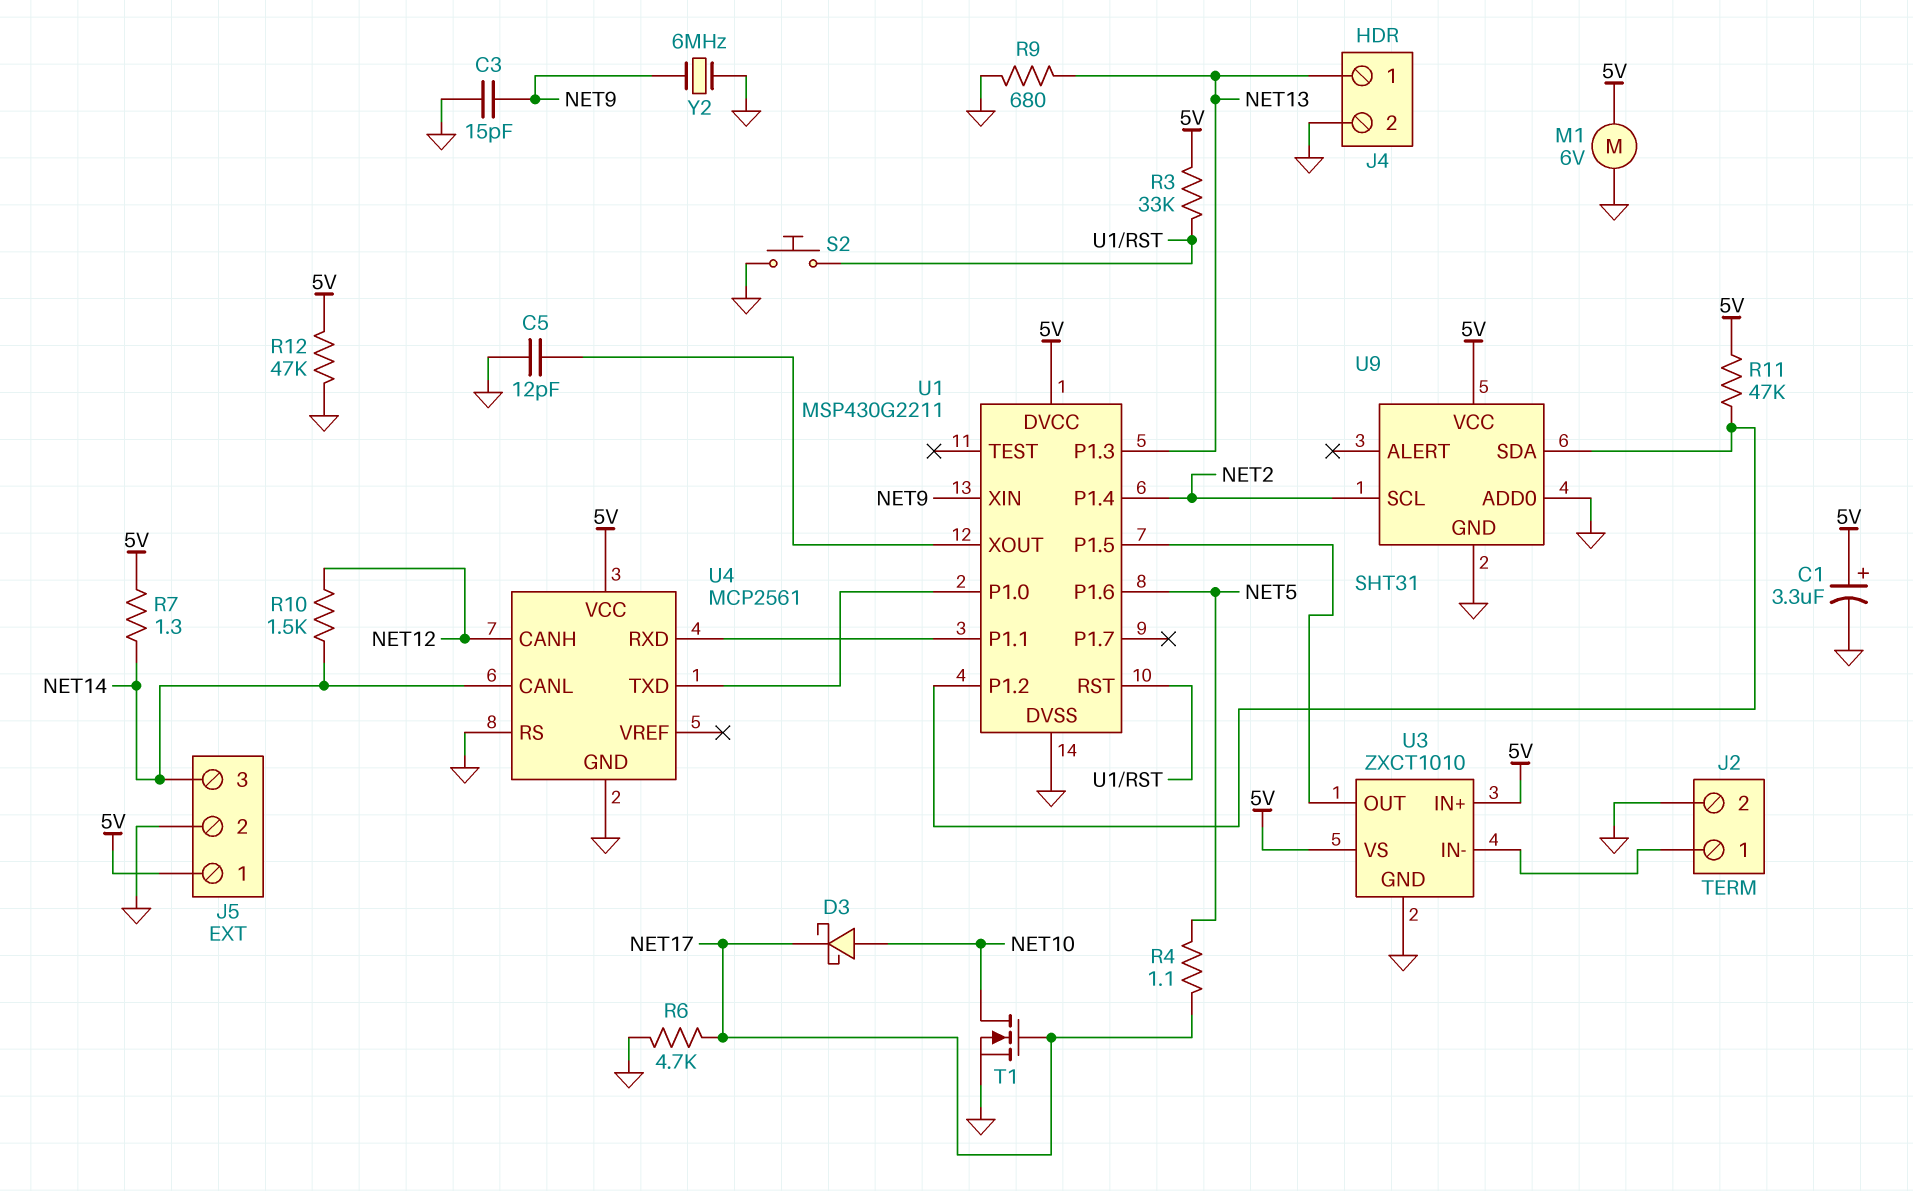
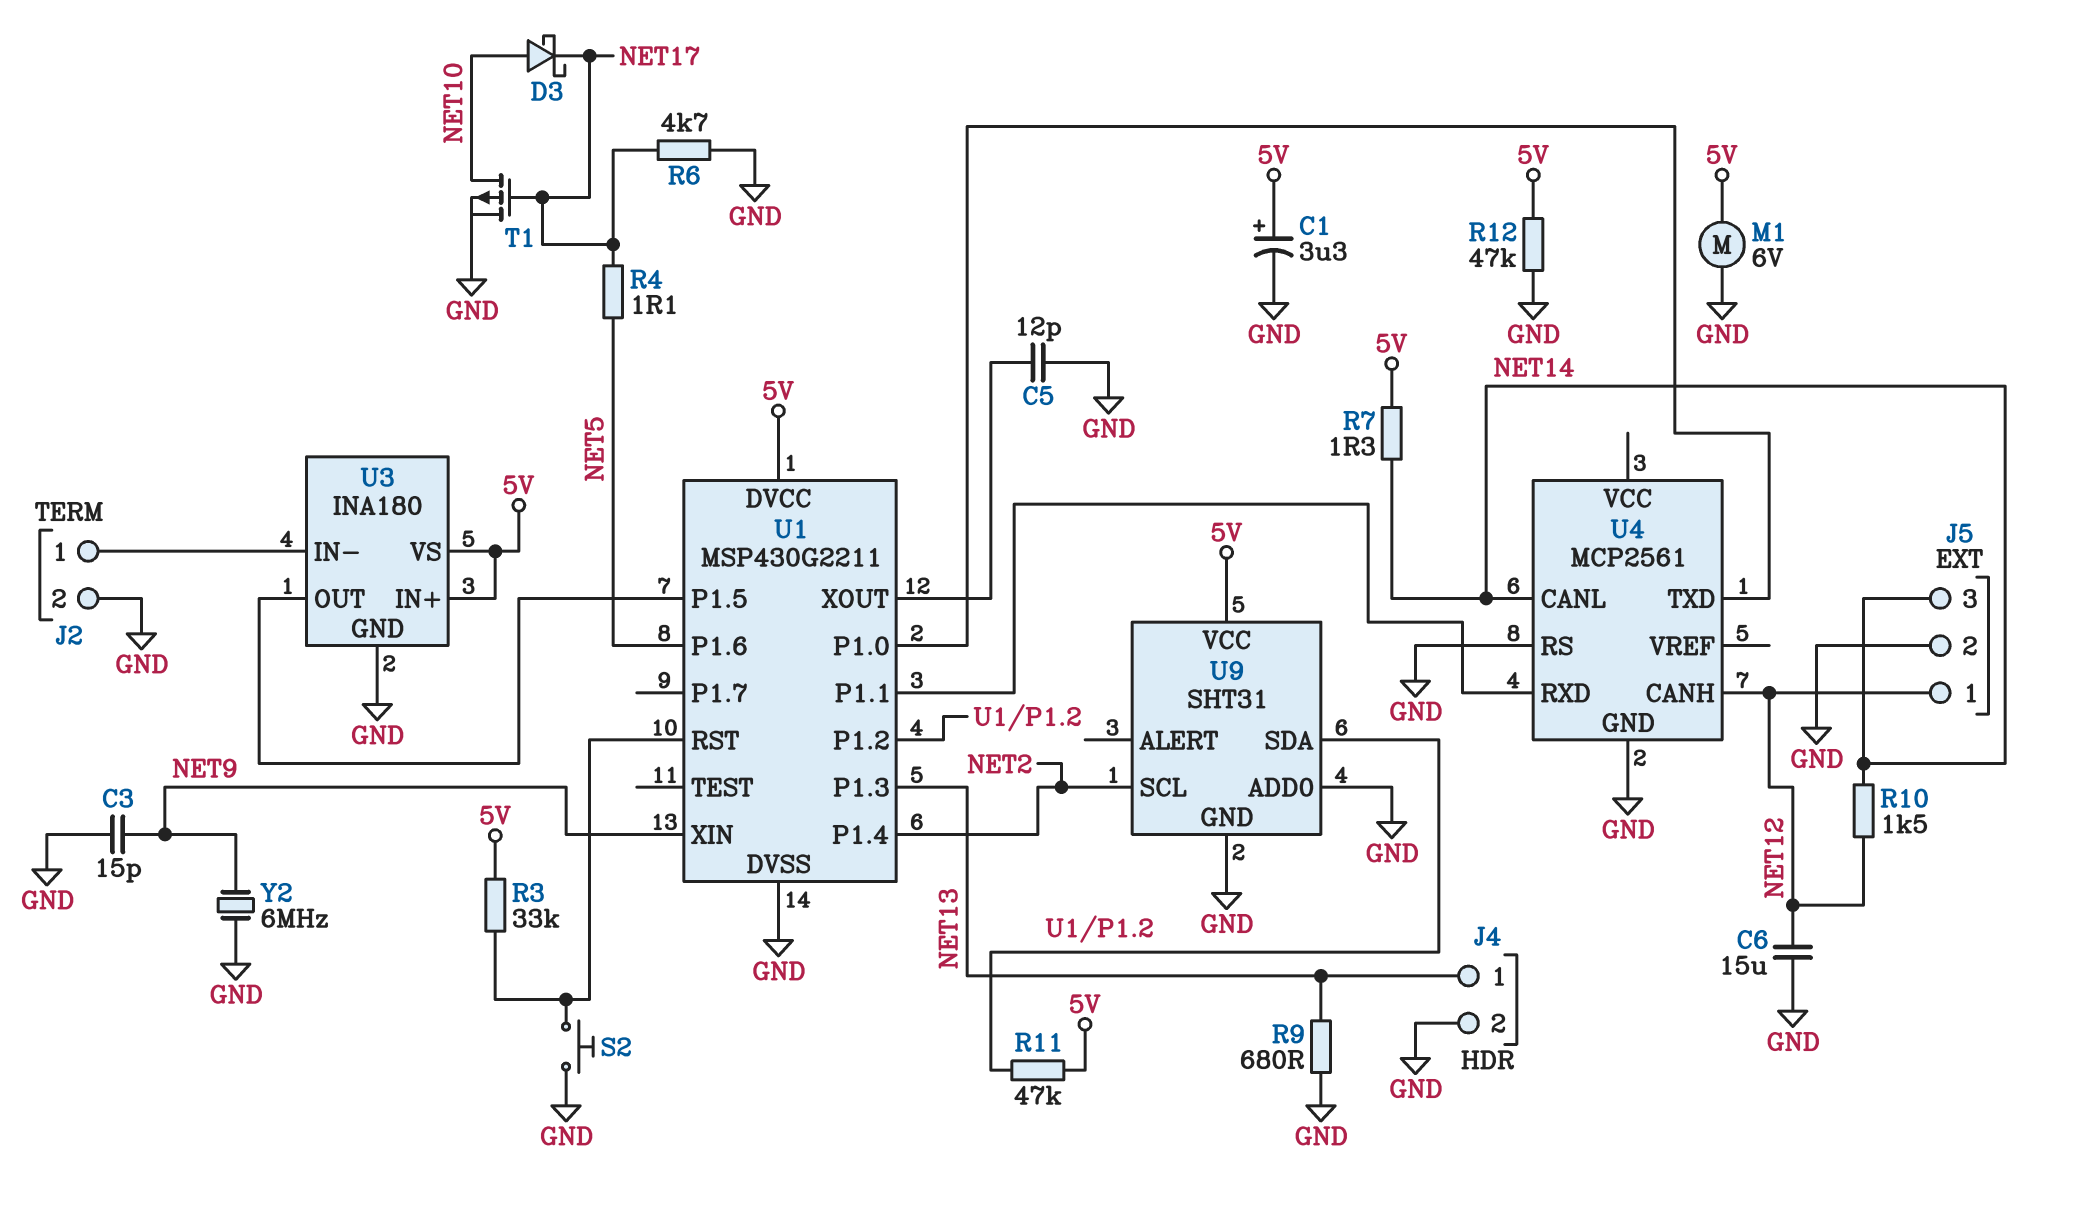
C6: none -> 15uF (GND, NET12)
J5 pin 1: 5V -> NET12
T1: NMOS (G NET17, D NET10, S GND) -> PMOS (G NET17, D NET10, S GND)
U3: ZXCT1010 -> INA180
U4 pin VCC: 5V -> none

